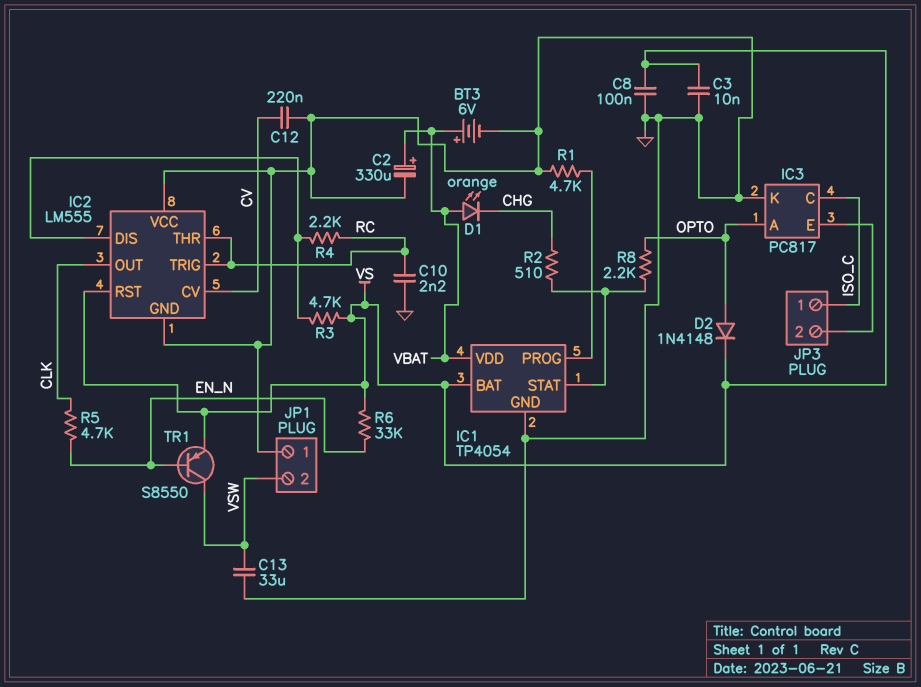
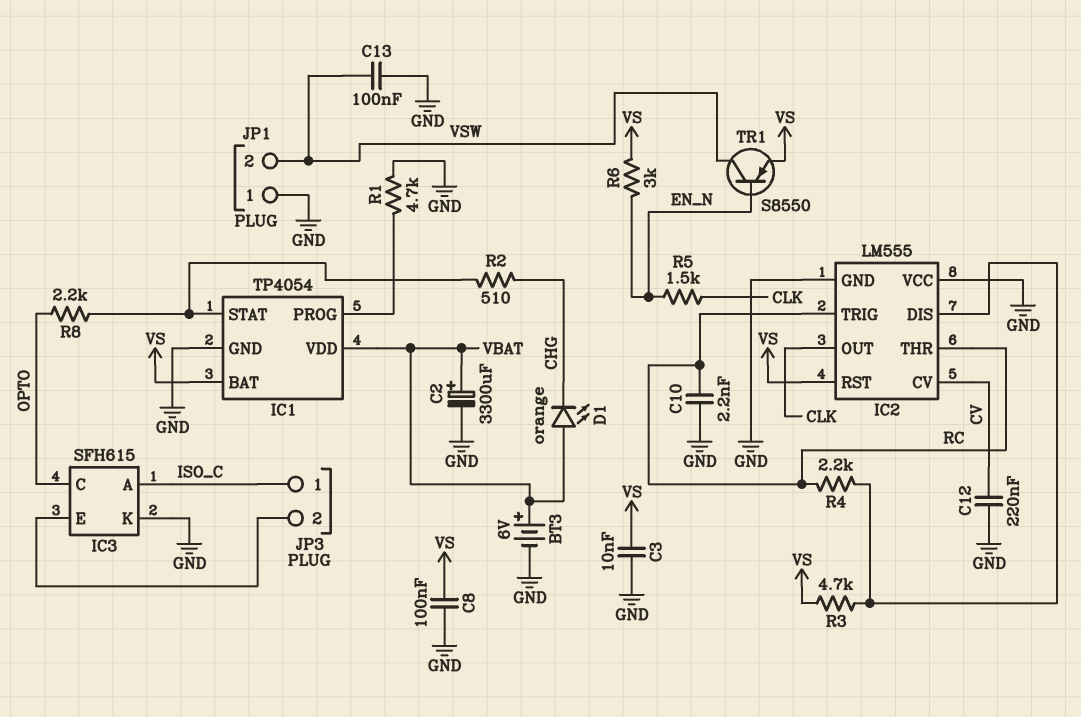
C2: 330uF (plus VBAT, minus GND) -> 3300uF (plus VBAT, minus GND)
C13: 33uF (GND, VSW) -> 100nF (GND, VSW)
D2: diode 1N4148 (A OPTO, K VS) -> none
IC3: PC817 -> SFH615
IC3 pin A: OPTO -> ISO_C
IC3 pin C: ISO_C -> OPTO
R5: 4.7k (CLK, EN_N) -> 1.5k (CLK, EN_N)
R6: 33k (EN_N, VS) -> 3k (EN_N, VS)

